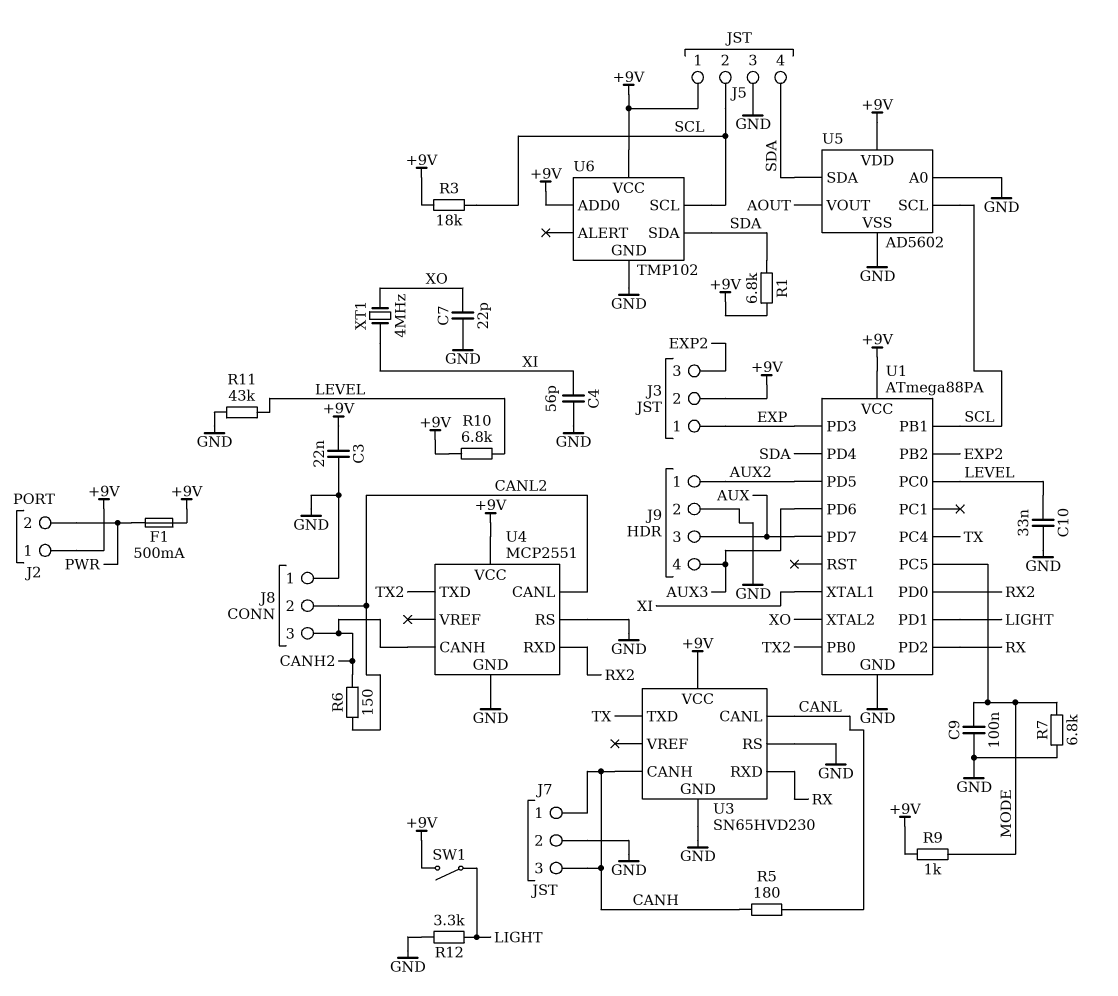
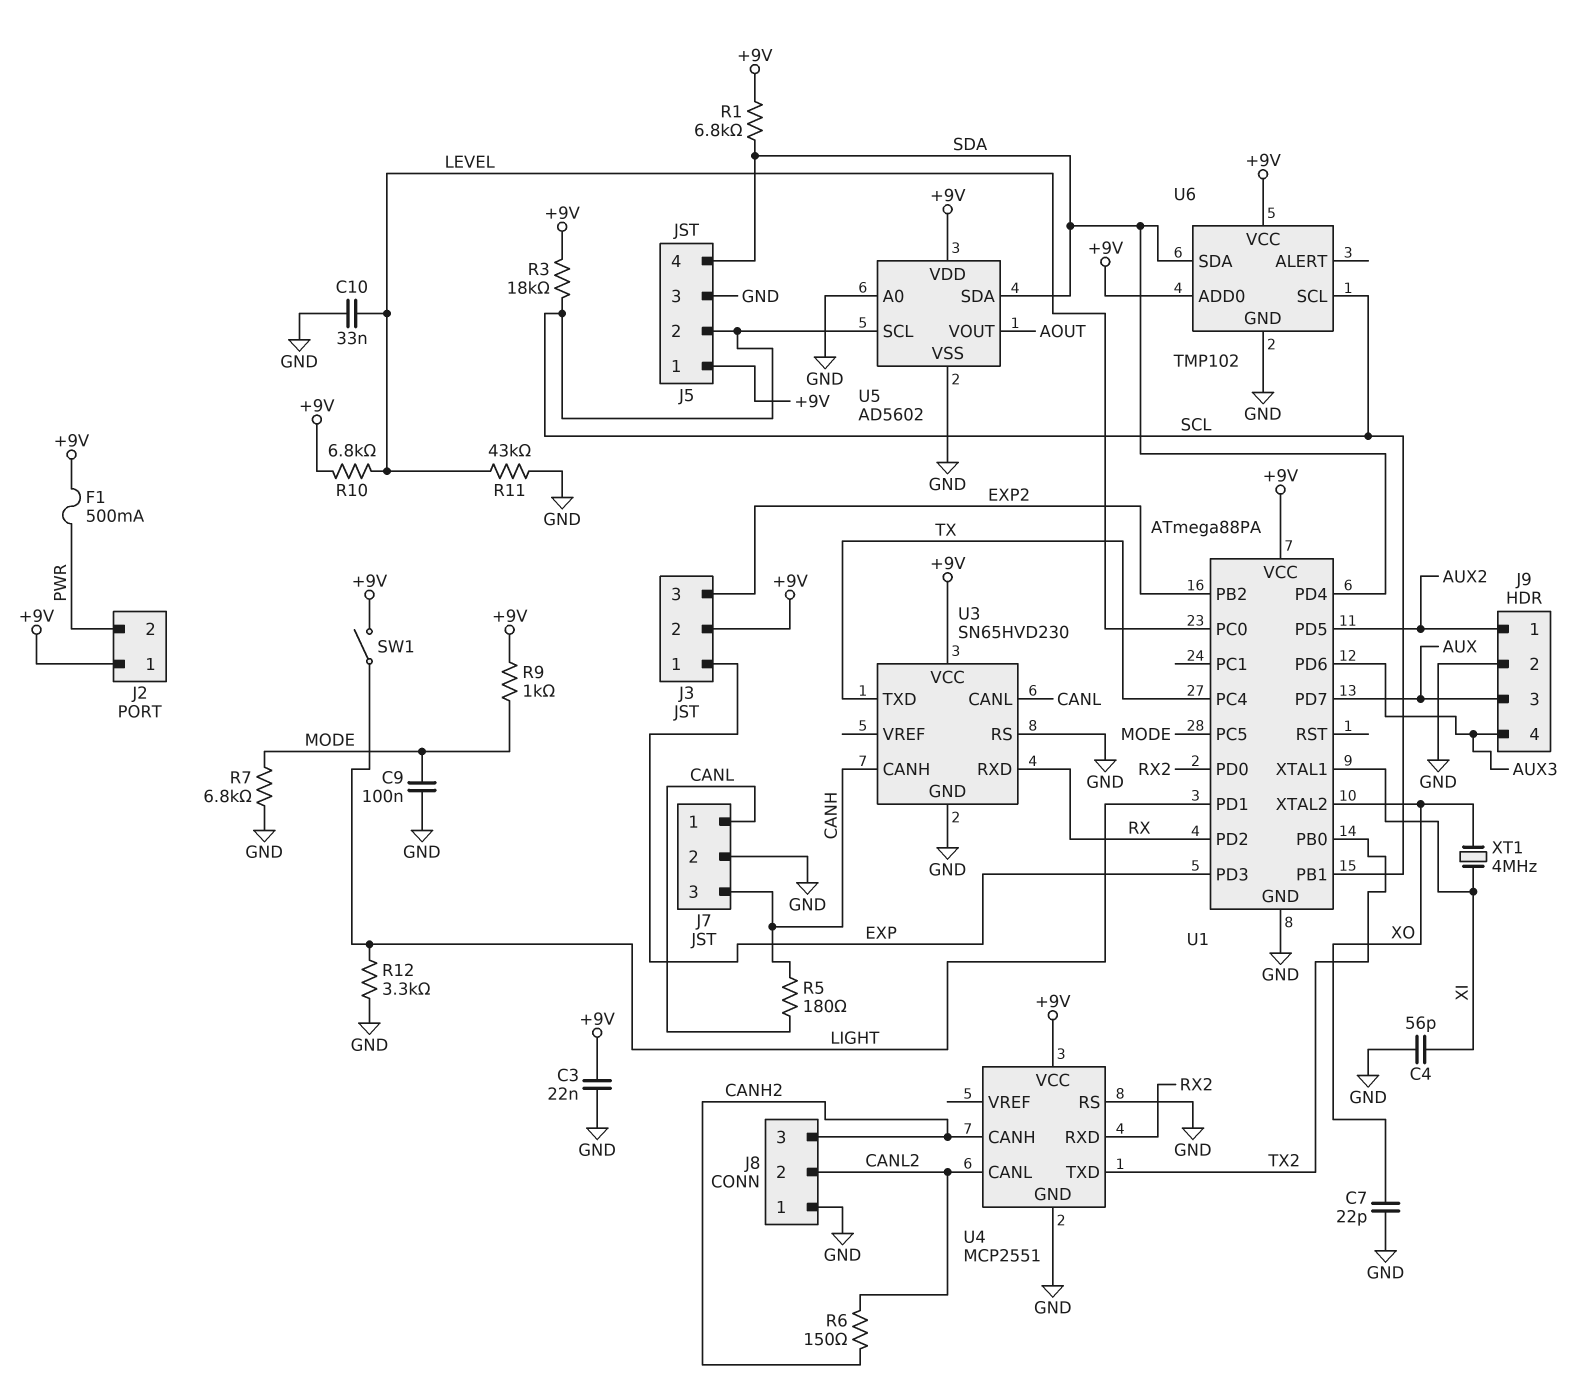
J7 pin 1: CANH -> CANL

